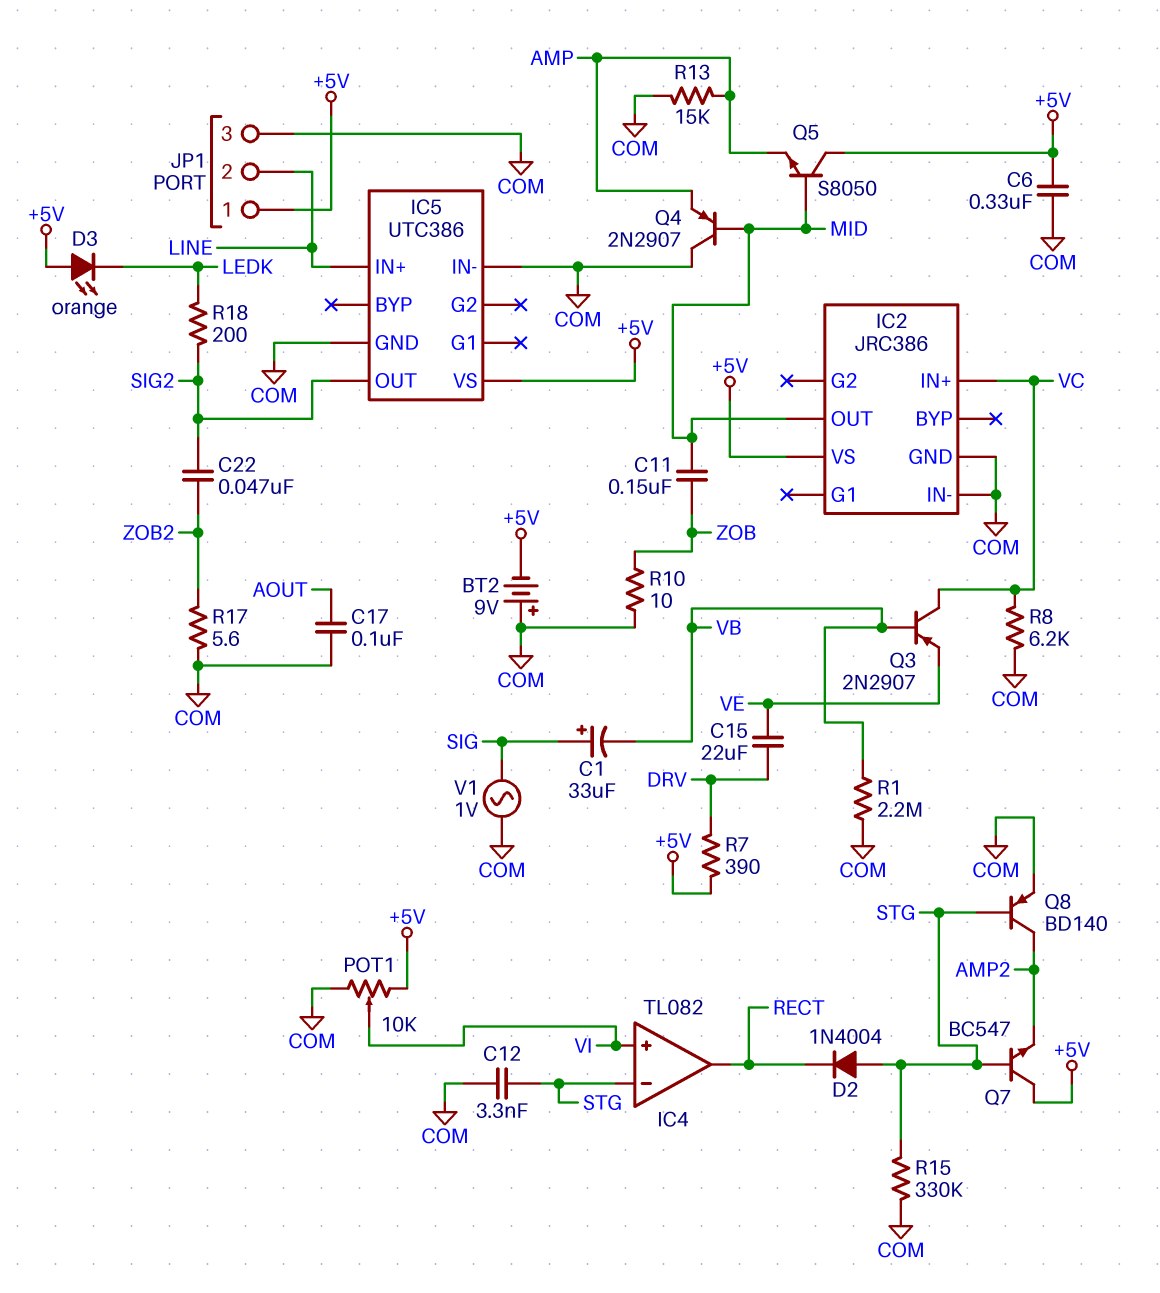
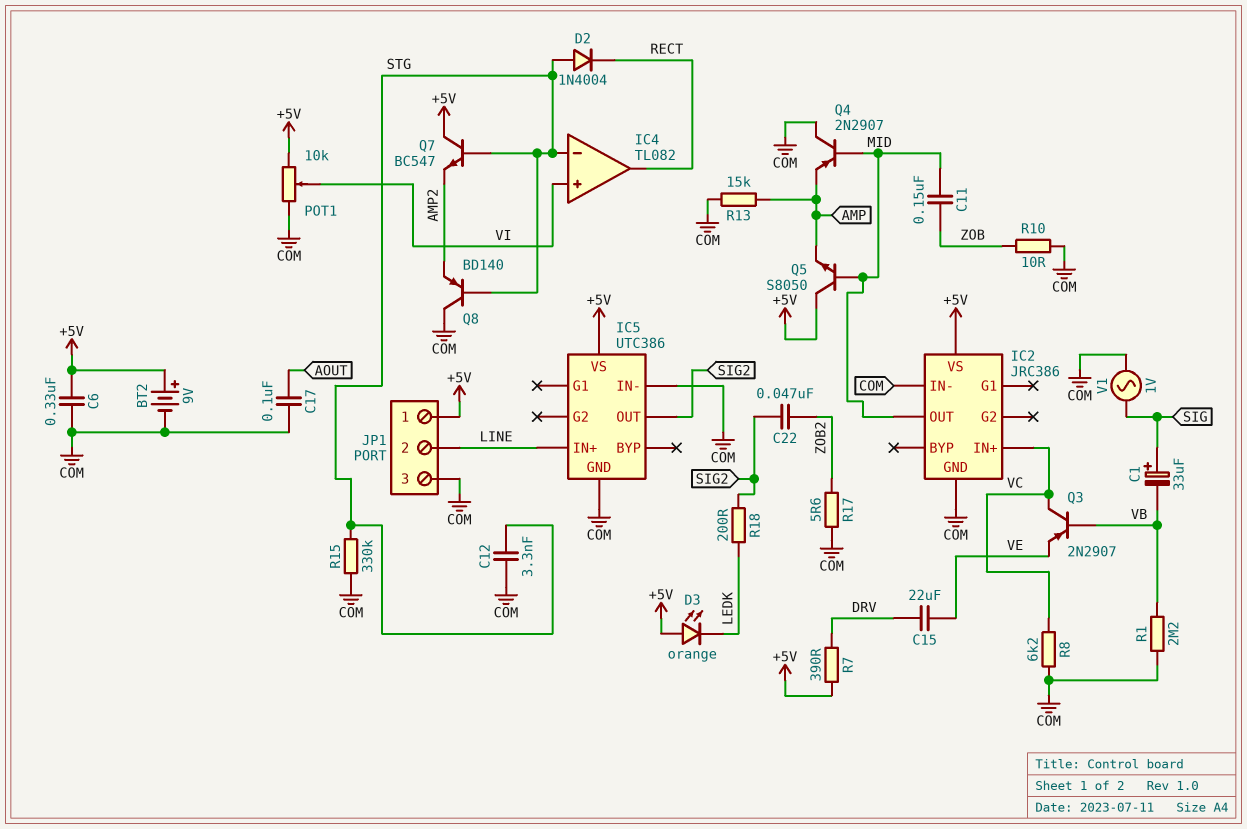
BT2: 9V (plus COM, minus +5V) -> 9V (plus +5V, minus COM)
Q8: PNP BD140 (B STG, C AMP2, E COM) -> PNP BD140 (B STG, C COM, E AMP2)

